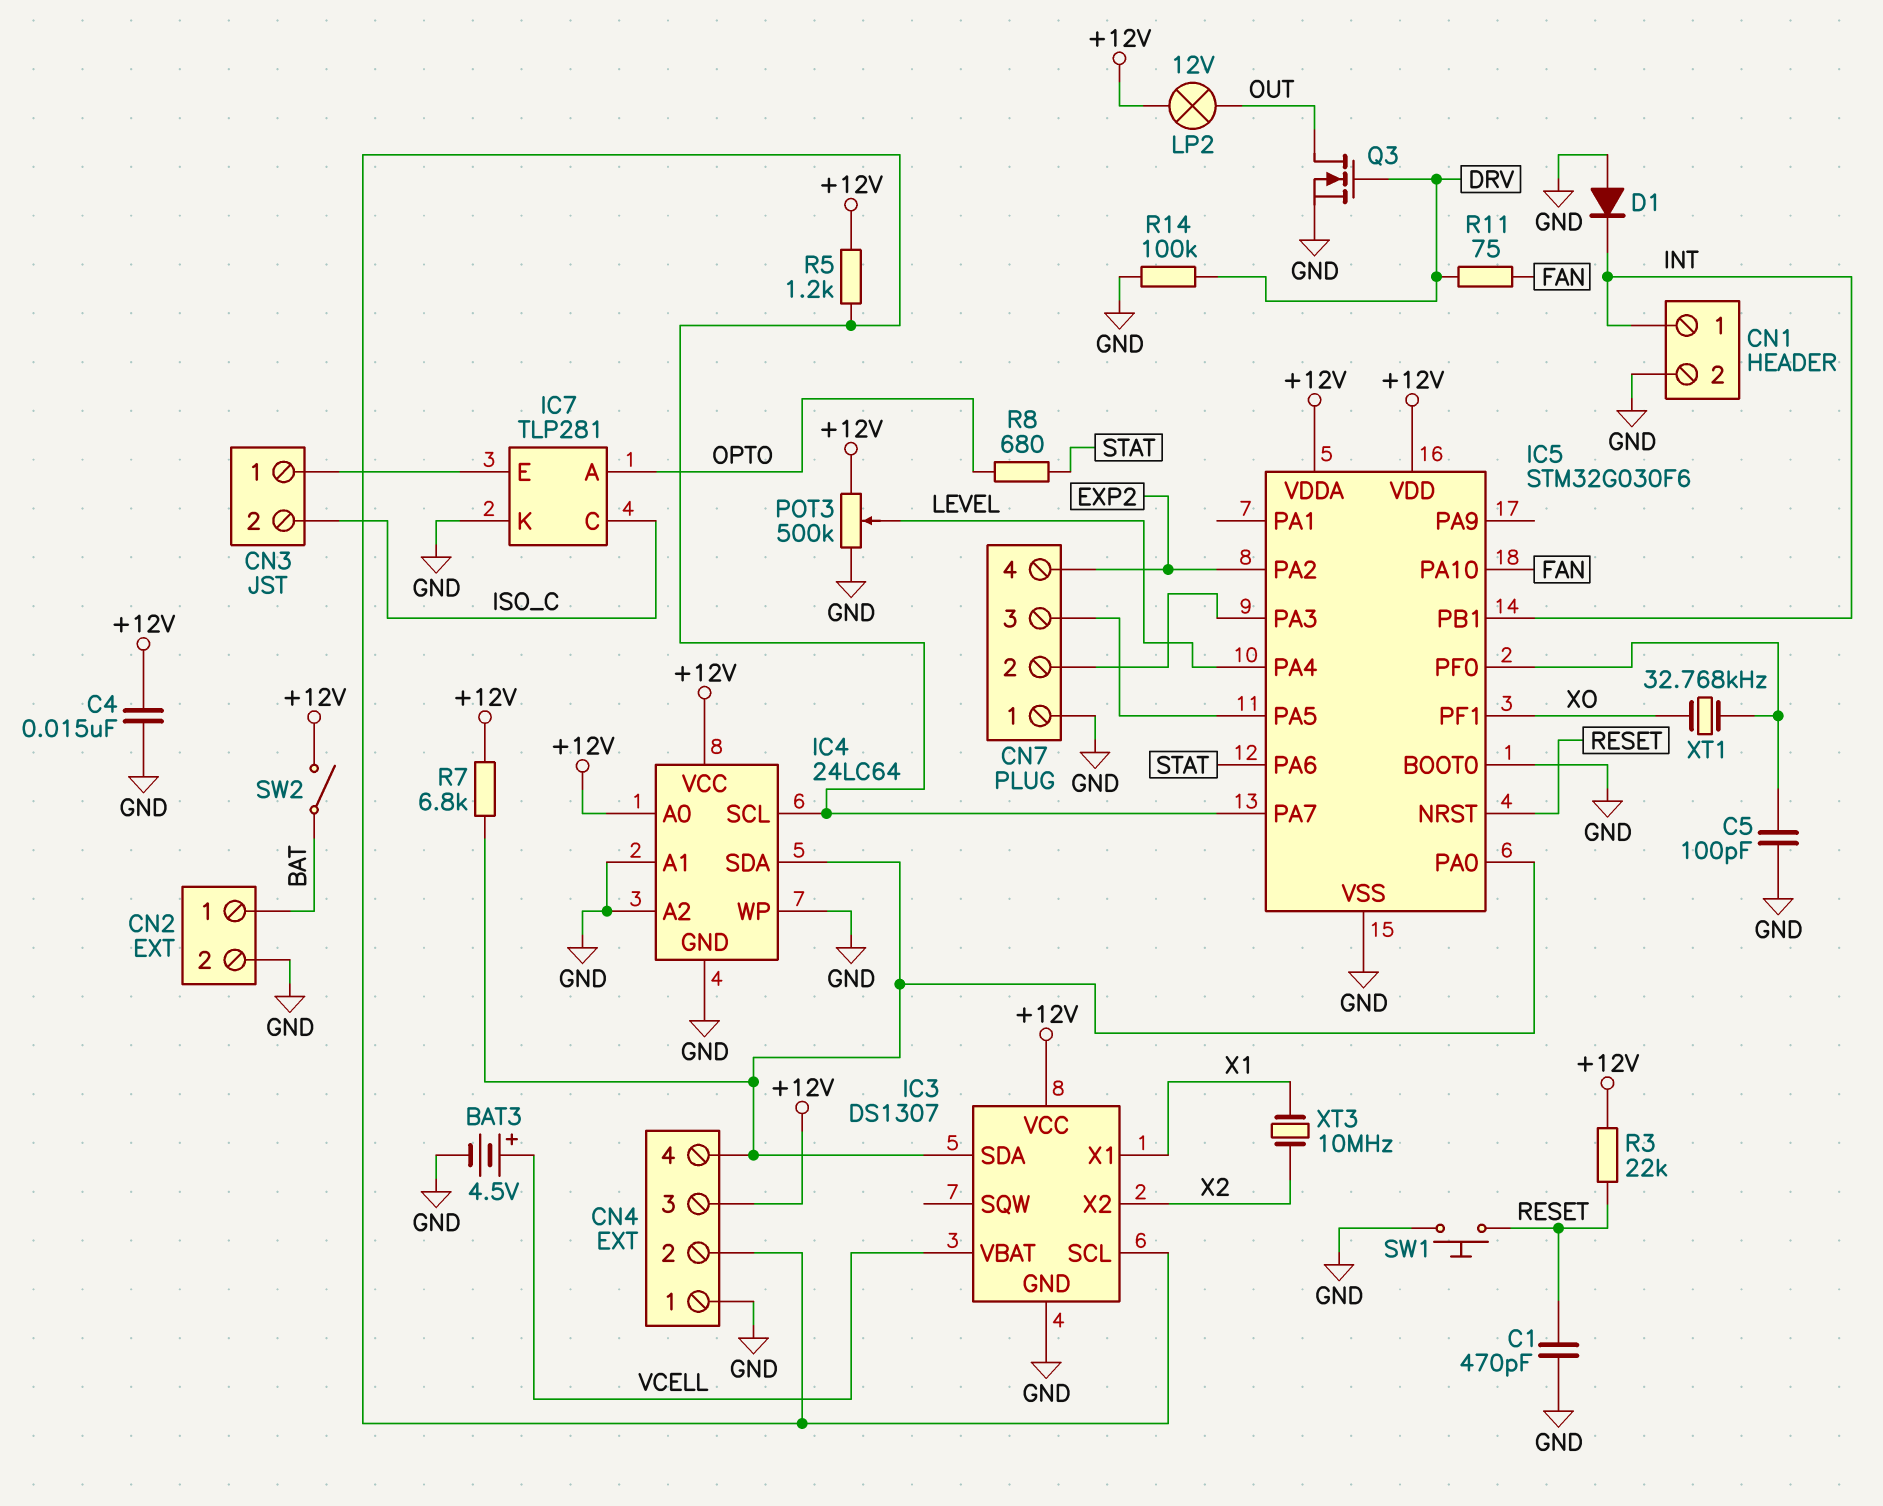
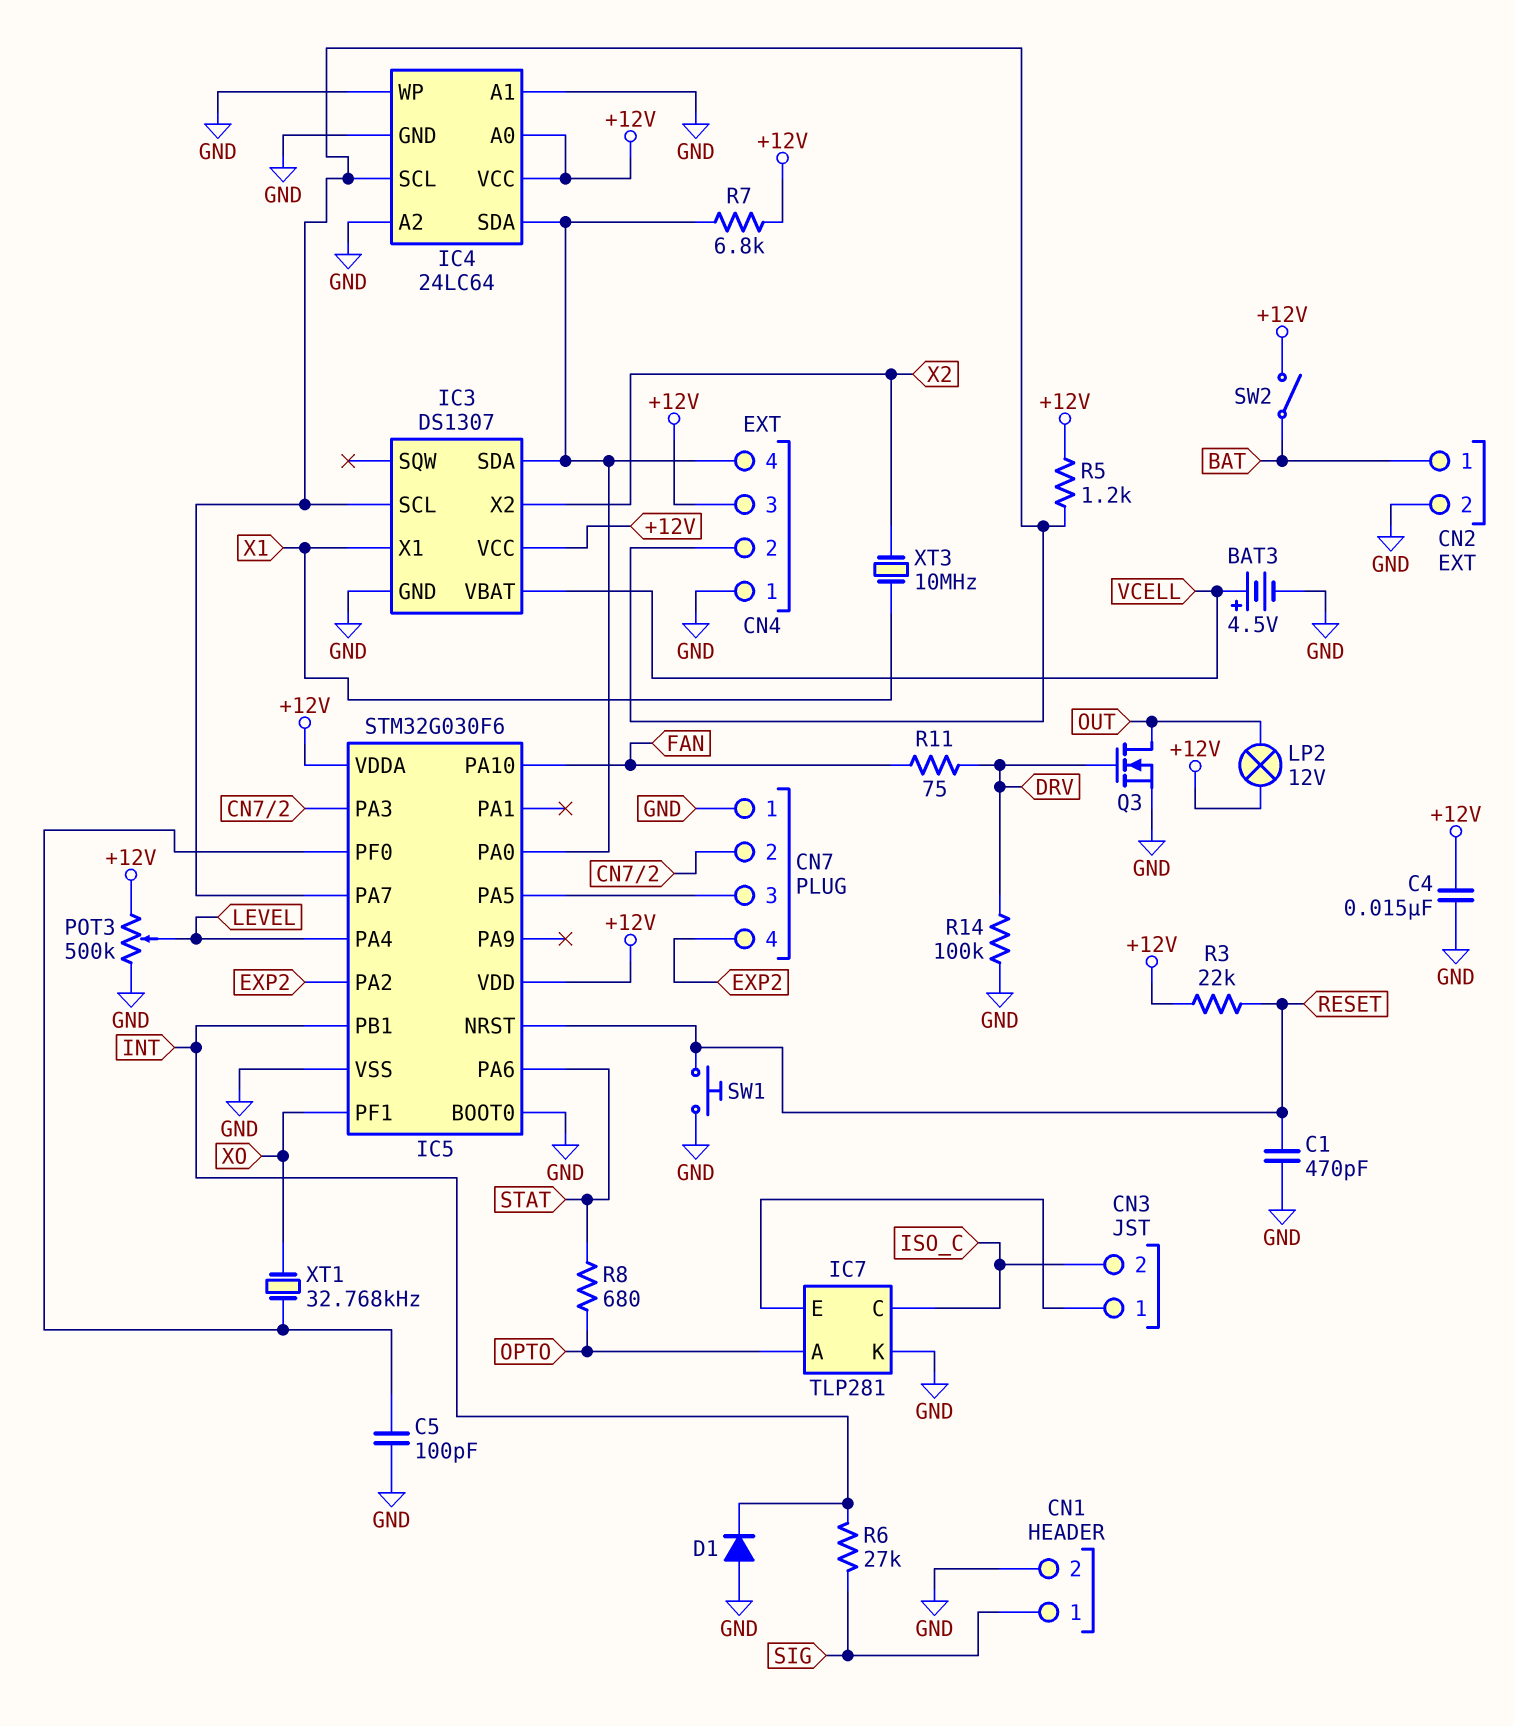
CN1 pin 1: INT -> SIG
R6: none -> 27k (INT, SIG)

